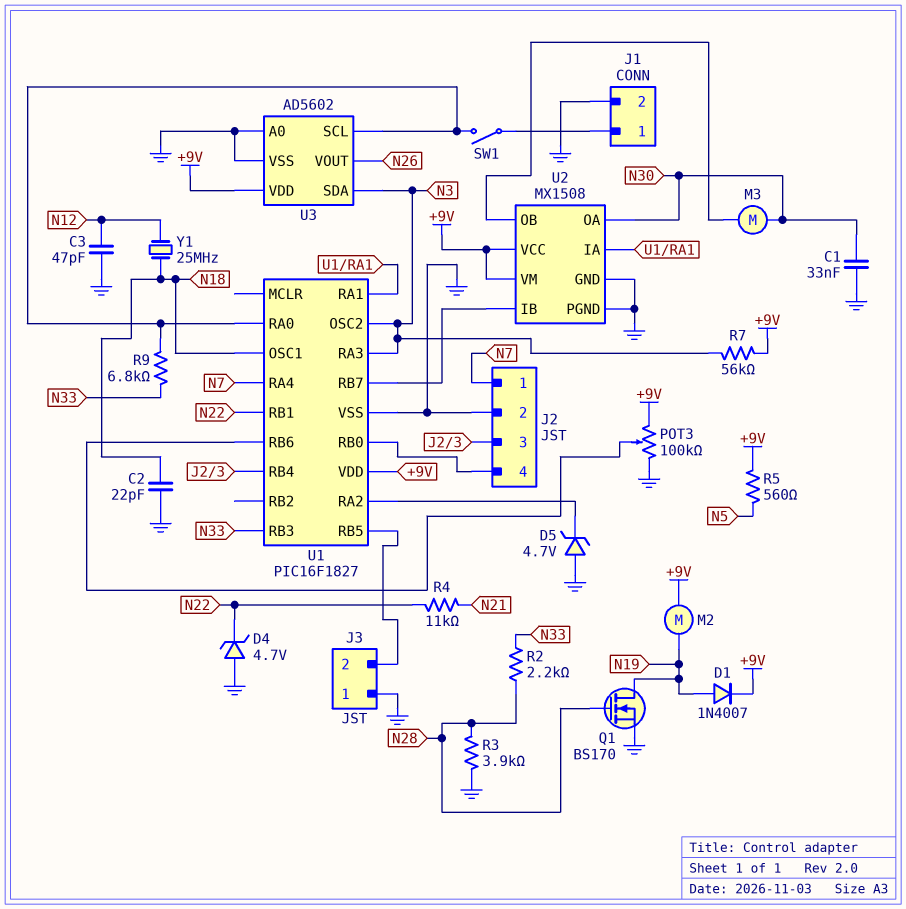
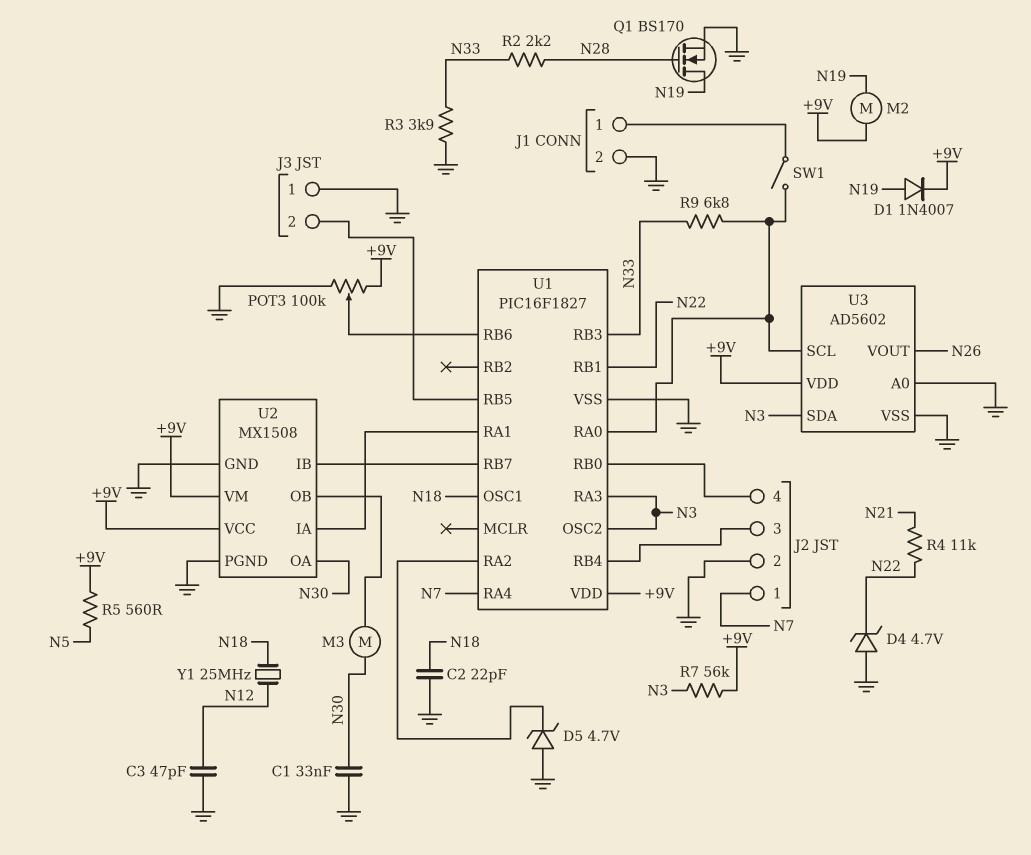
R3: 3.9k (GND, N28) -> 3.9k (GND, N33)

